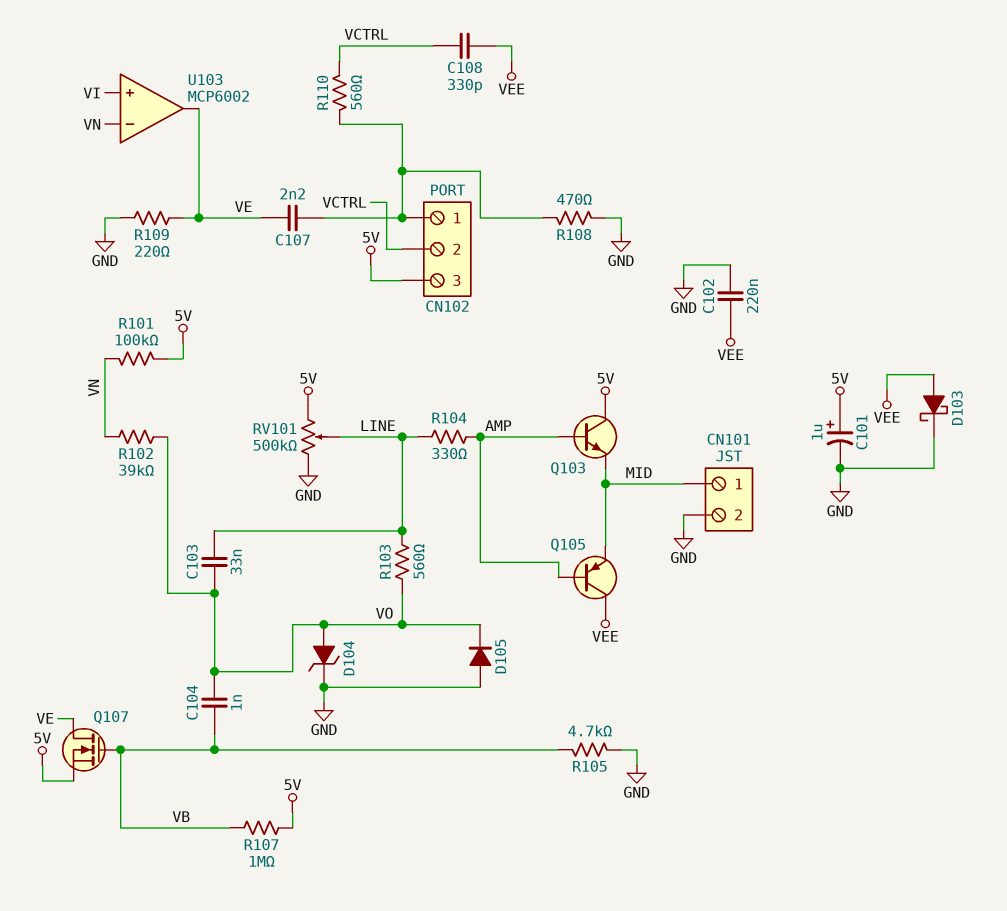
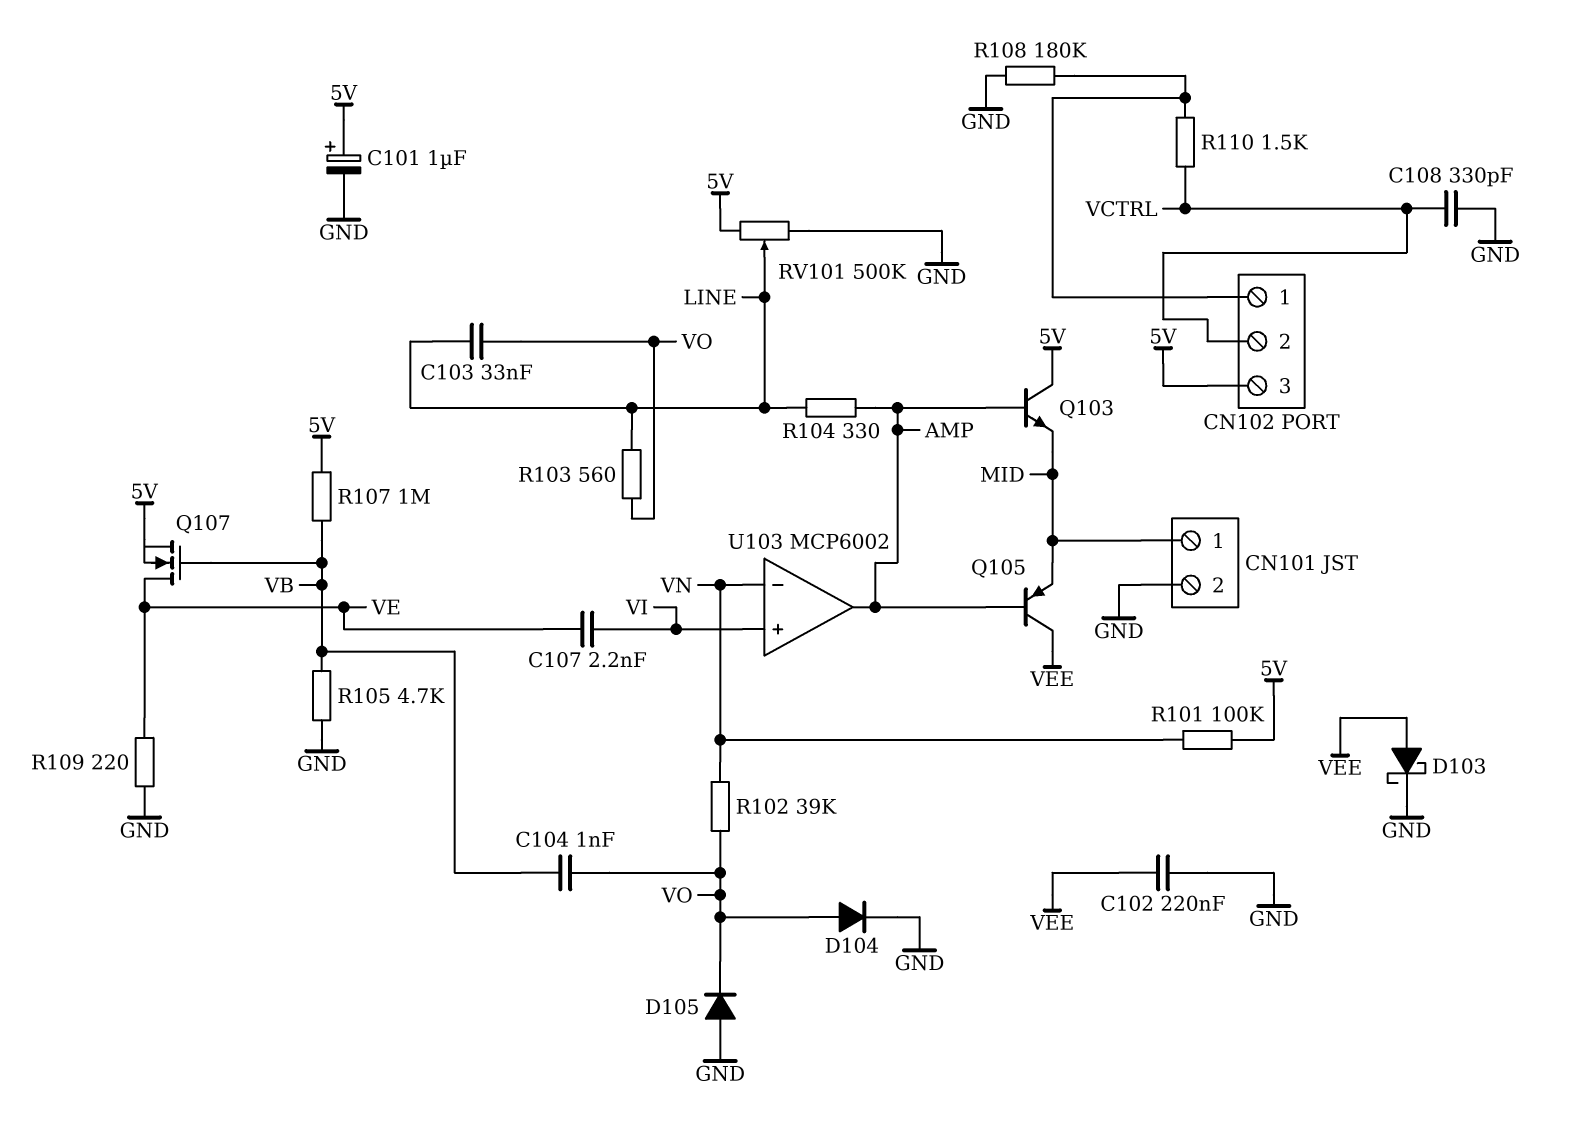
C107: 2.2nF (CN102/1, VE) -> 2.2nF (VE, VI)
C108: 330pF (VCTRL, VEE) -> 330pF (GND, VCTRL)
D104: zener (A VO, K GND) -> diode (A VO, K GND)
R108: 470 (CN102/1, GND) -> 180k (CN102/1, GND)
R110: 560 (CN102/1, VCTRL) -> 1.5k (CN102/1, VCTRL)
U103 pin out: VE -> AMP

